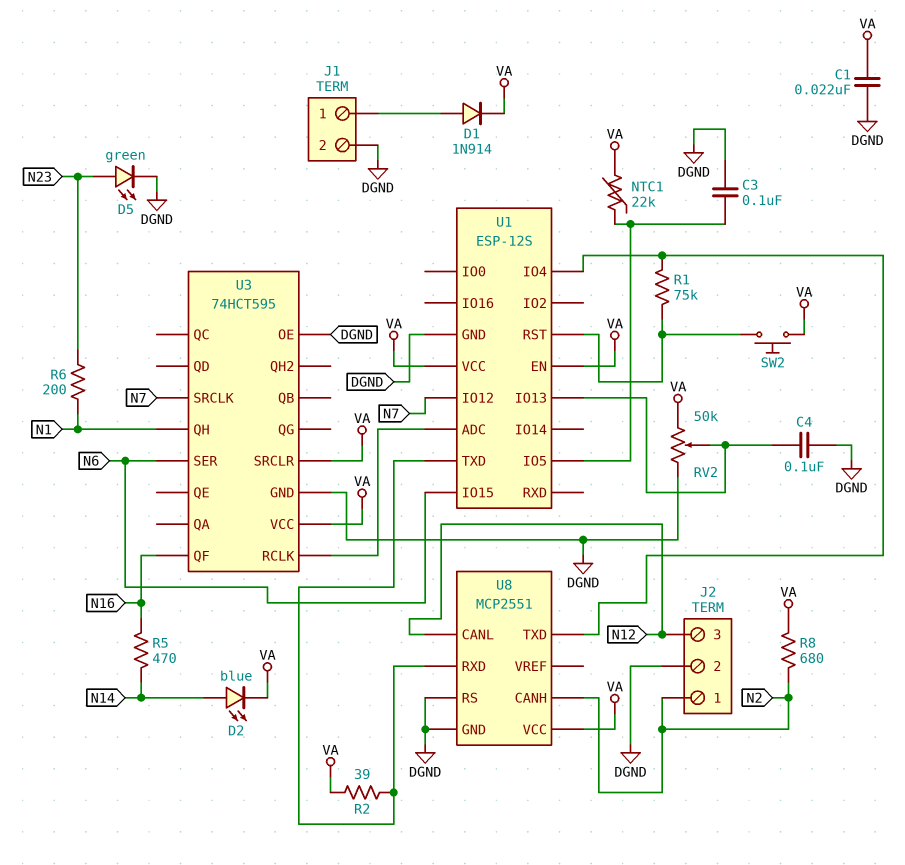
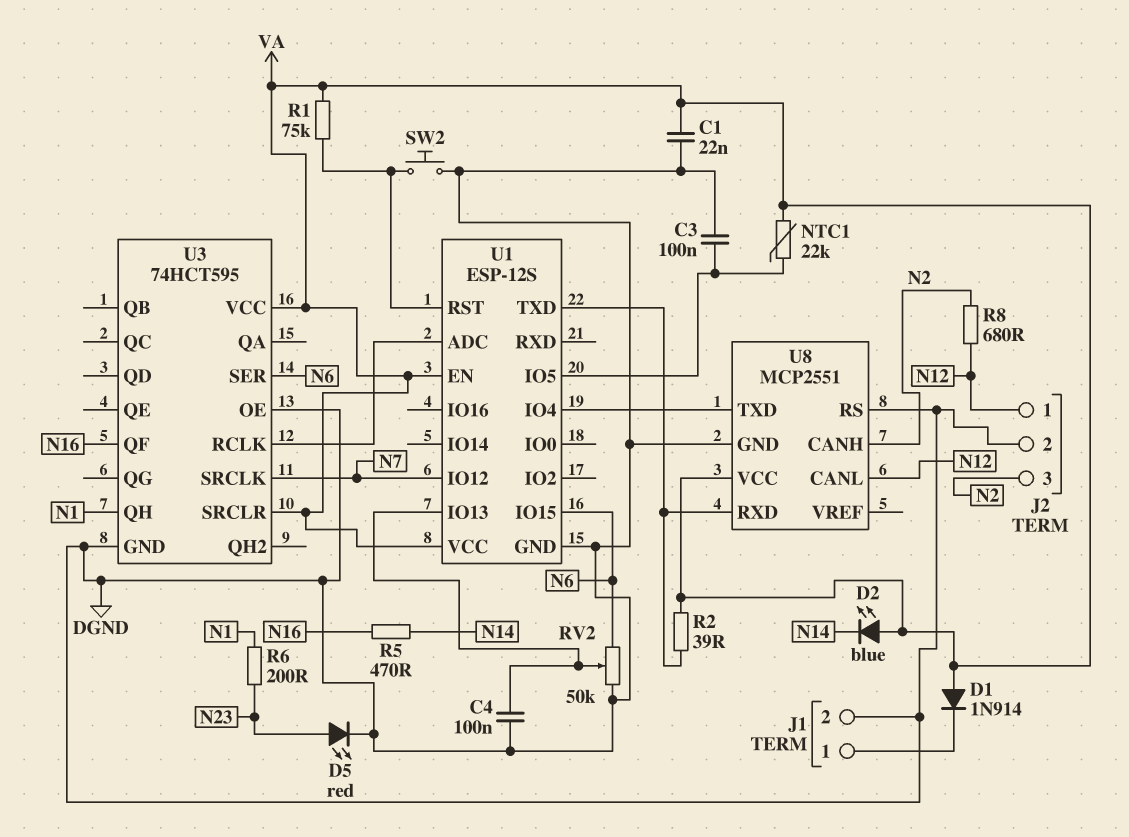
D1: diode 1N914 (A J1/1, K VA) -> diode 1N914 (A VA, K J1/1)
D2: LED blue (A N14, K VA) -> LED blue (A VA, K N14)
D5: LED green (A N23, K DGND) -> LED red (A N23, K DGND)
J2 pin 1: N2 -> N12
J2 pin 3: N12 -> N2
R1: 75k (U1/IO4, U1/RST) -> 75k (U1/RST, VA)
R8: 680 (N2, VA) -> 680 (N2, N12)
RV2: 50k (DGND, VA, wiper U1/IO13) -> 50k (DGND, N6, wiper U1/IO13)
SW2: button (U1/RST, VA) -> button (DGND, U1/RST)

